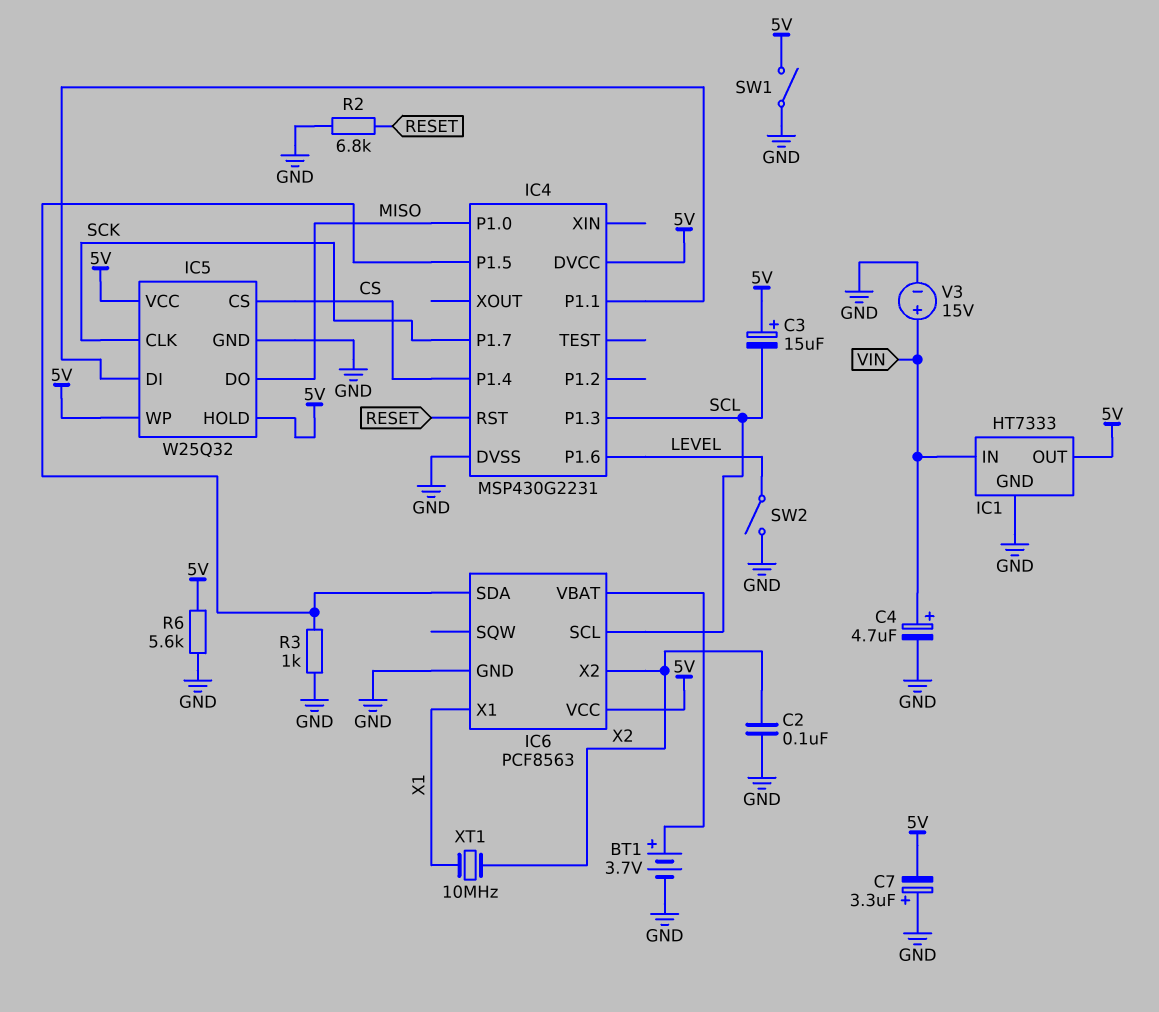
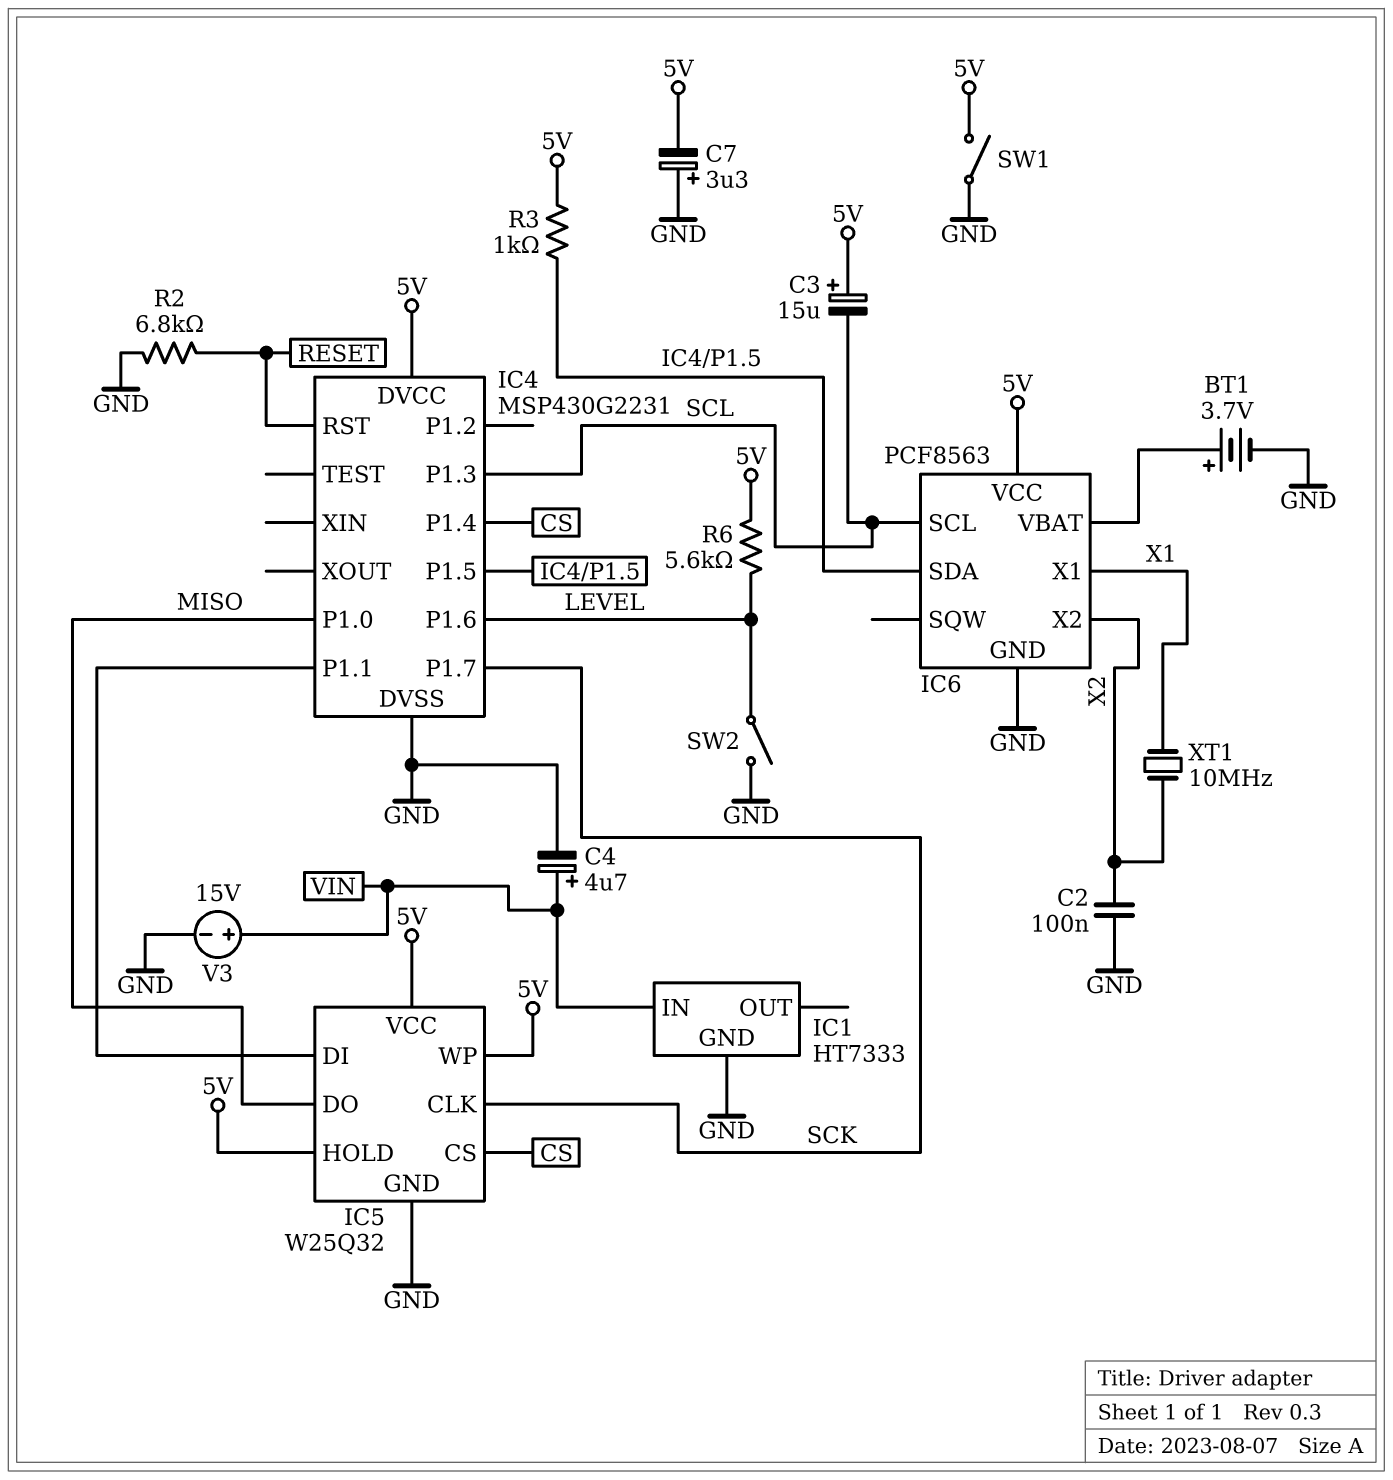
IC1 pin OUT: 5V -> none
R3: 1k (GND, IC4/P1.5) -> 1k (5V, IC4/P1.5)
R6: 5.6k (5V, GND) -> 5.6k (5V, LEVEL)

